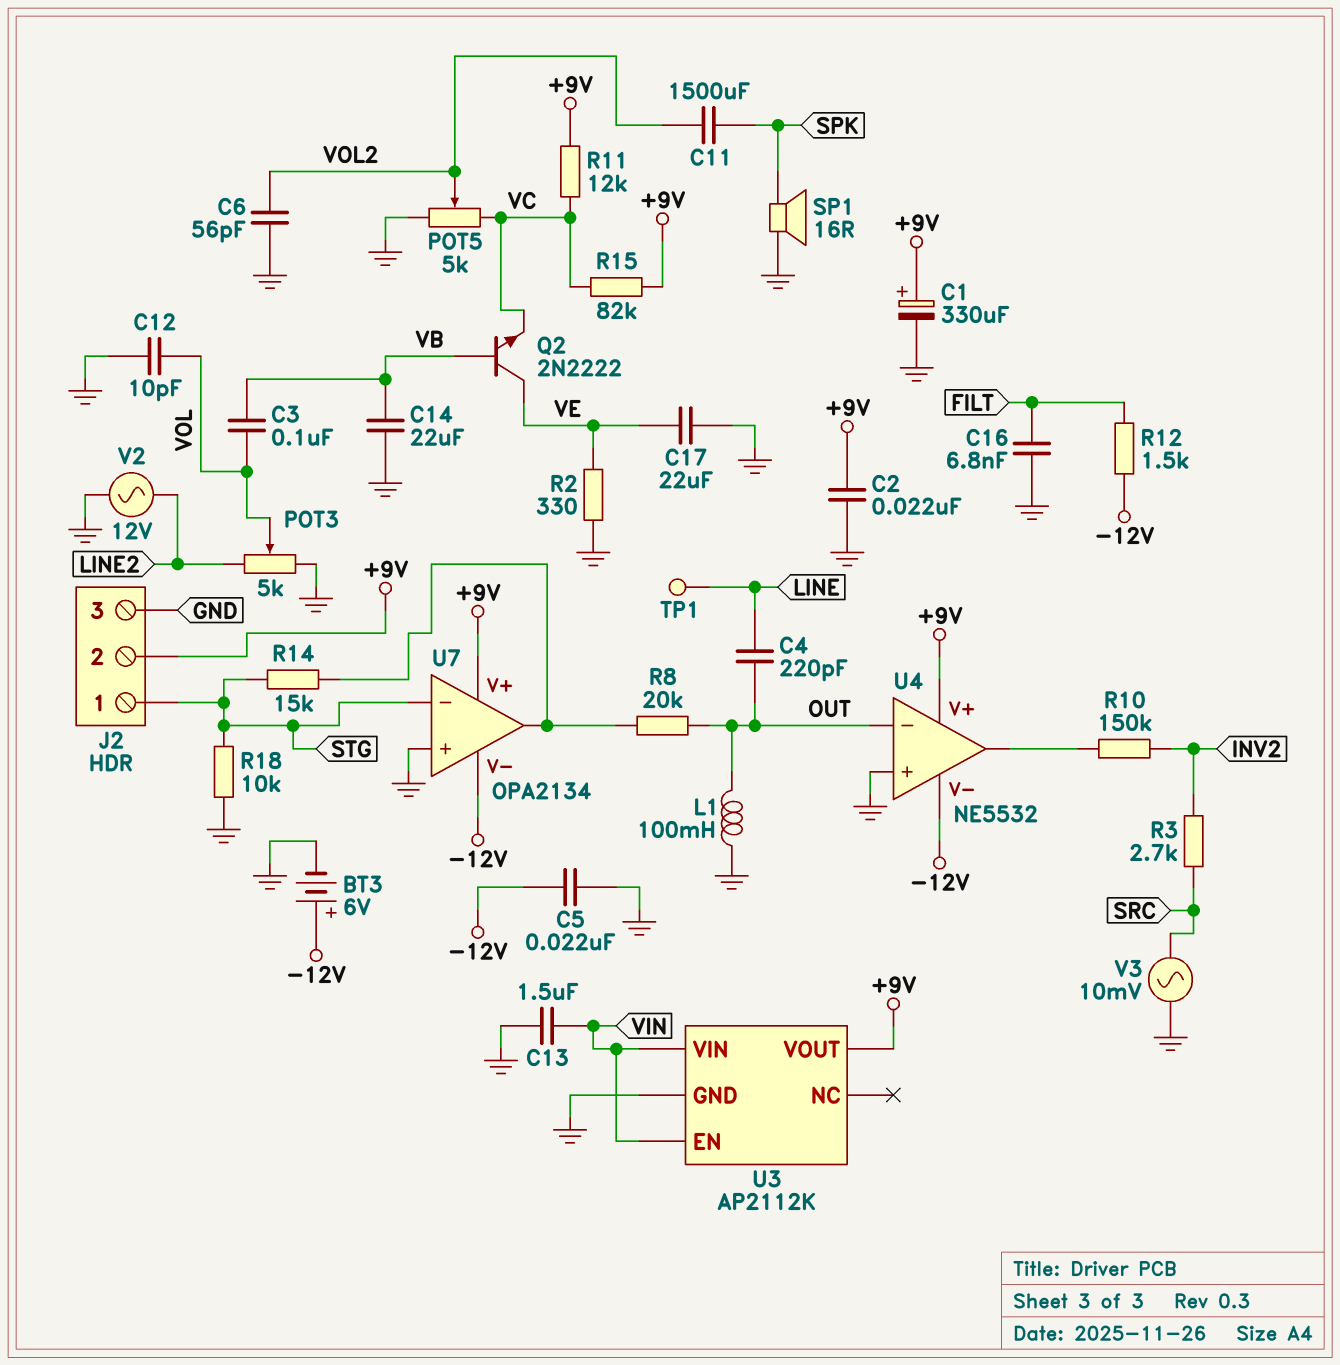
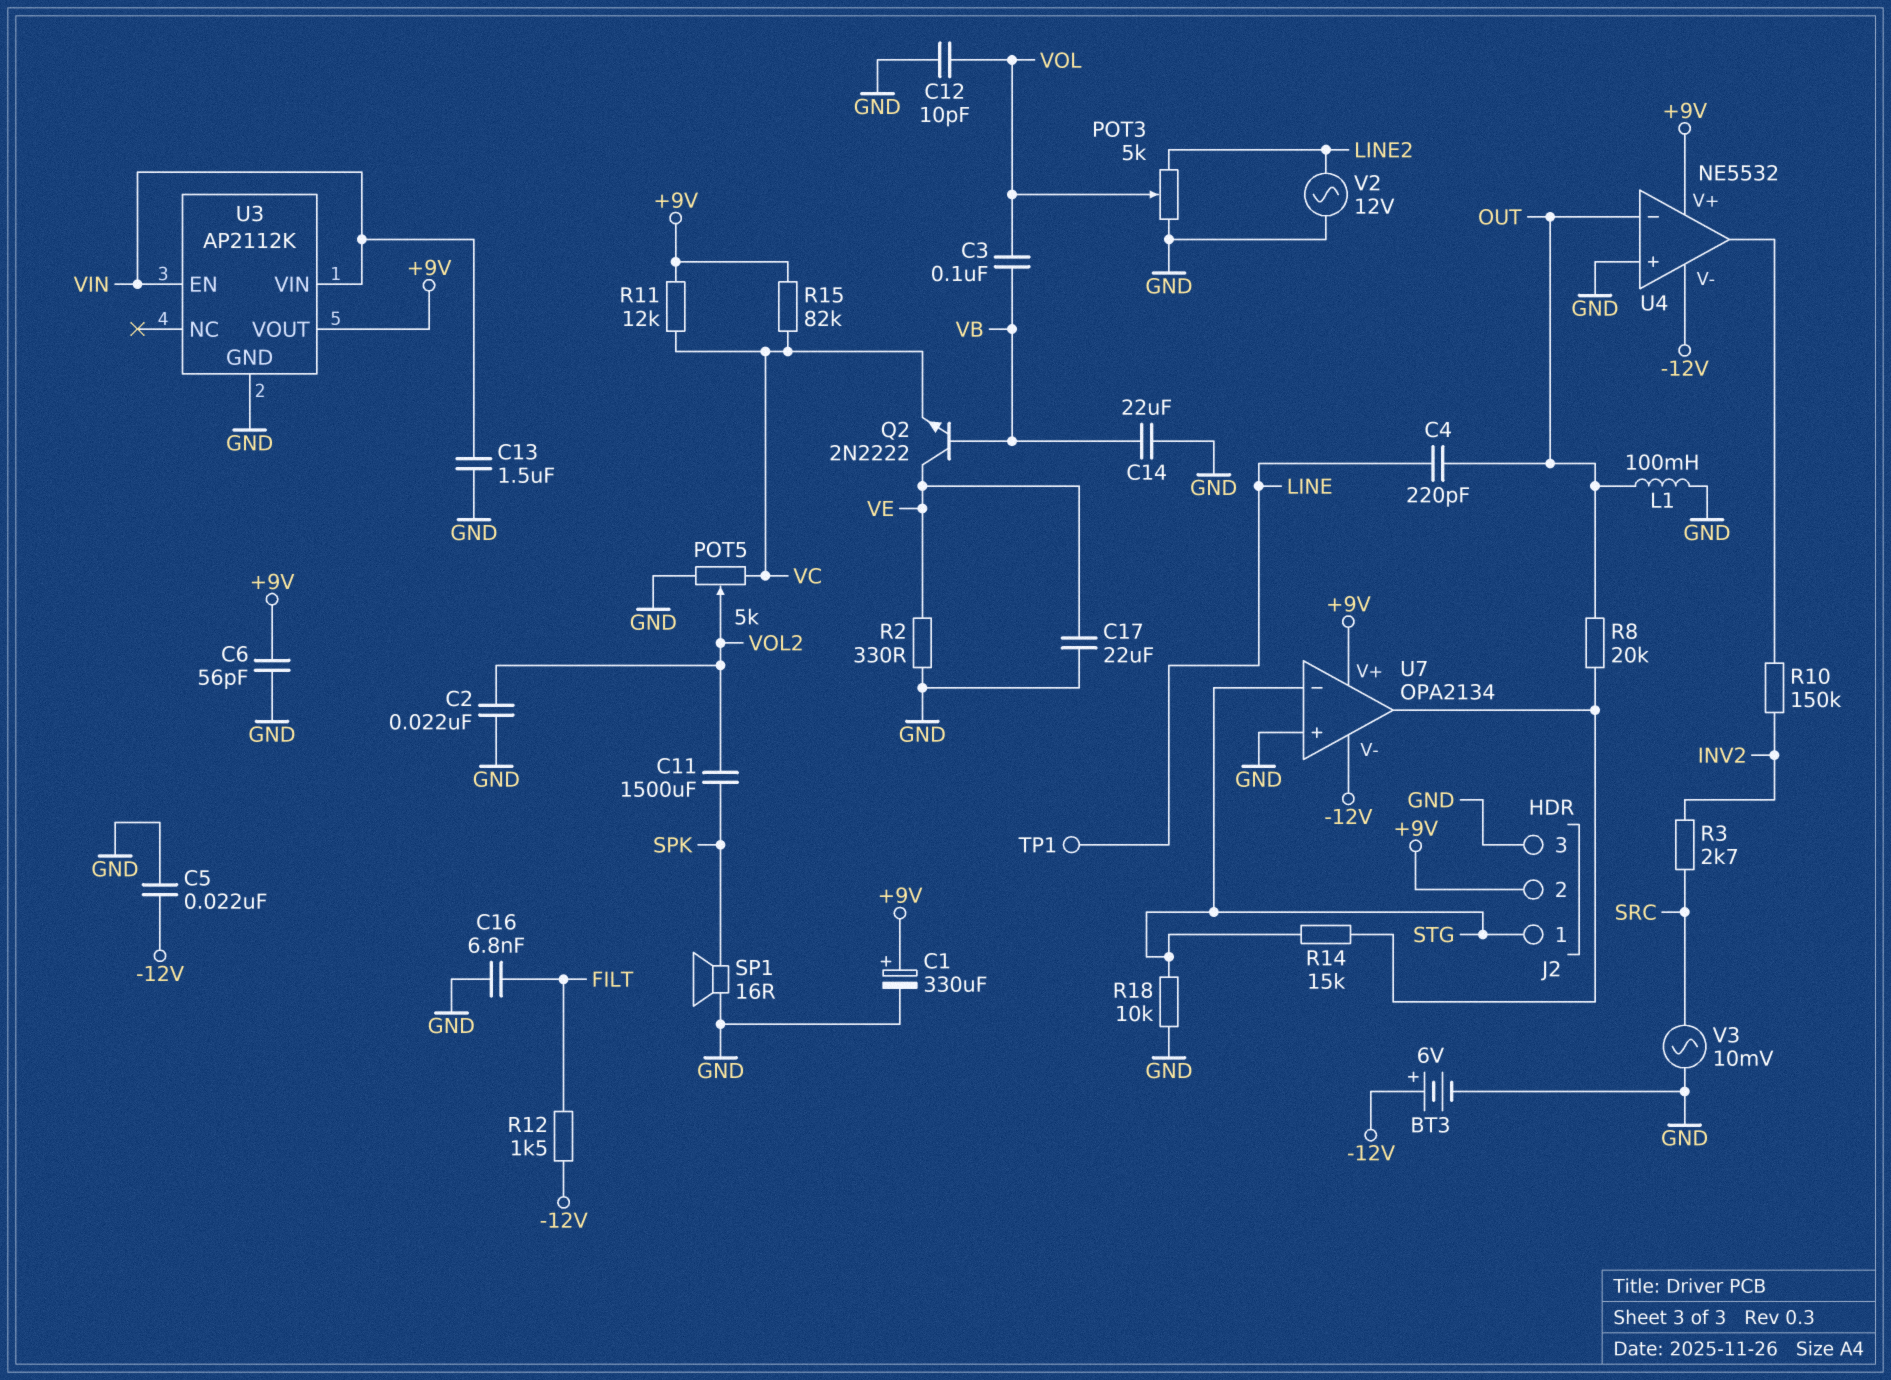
C2: 22nF (+9V, GND) -> 22nF (GND, VOL2)
C6: 56pF (GND, VOL2) -> 56pF (+9V, GND)

